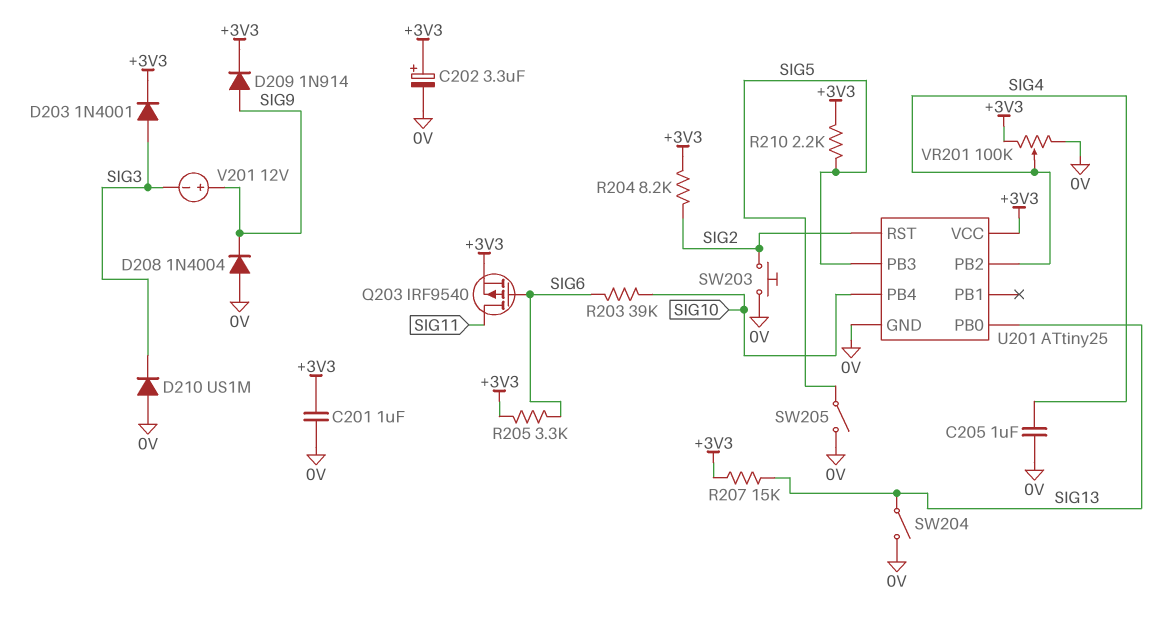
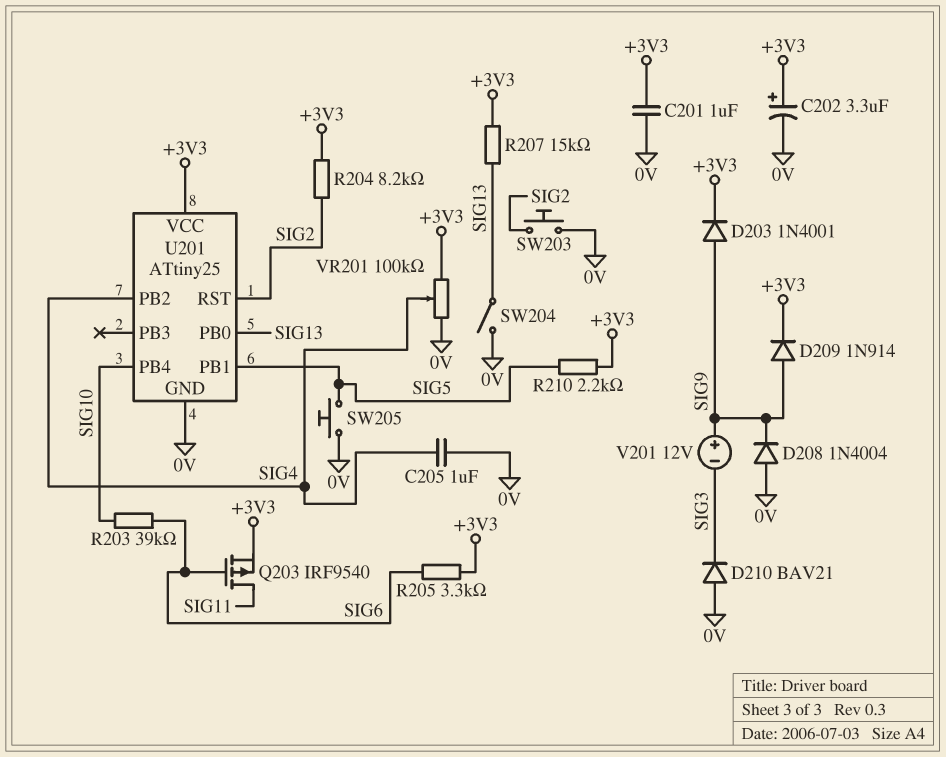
D203: diode 1N4001 (A SIG3, K +3V3) -> diode 1N4001 (A SIG9, K +3V3)
D210: diode US1M (A 0V, K SIG3) -> diode BAV21 (A 0V, K SIG3)
SW205: switch (0V, SIG5) -> button (0V, SIG5)
U201 pin PB1: none -> SIG5
U201 pin PB3: SIG5 -> none

